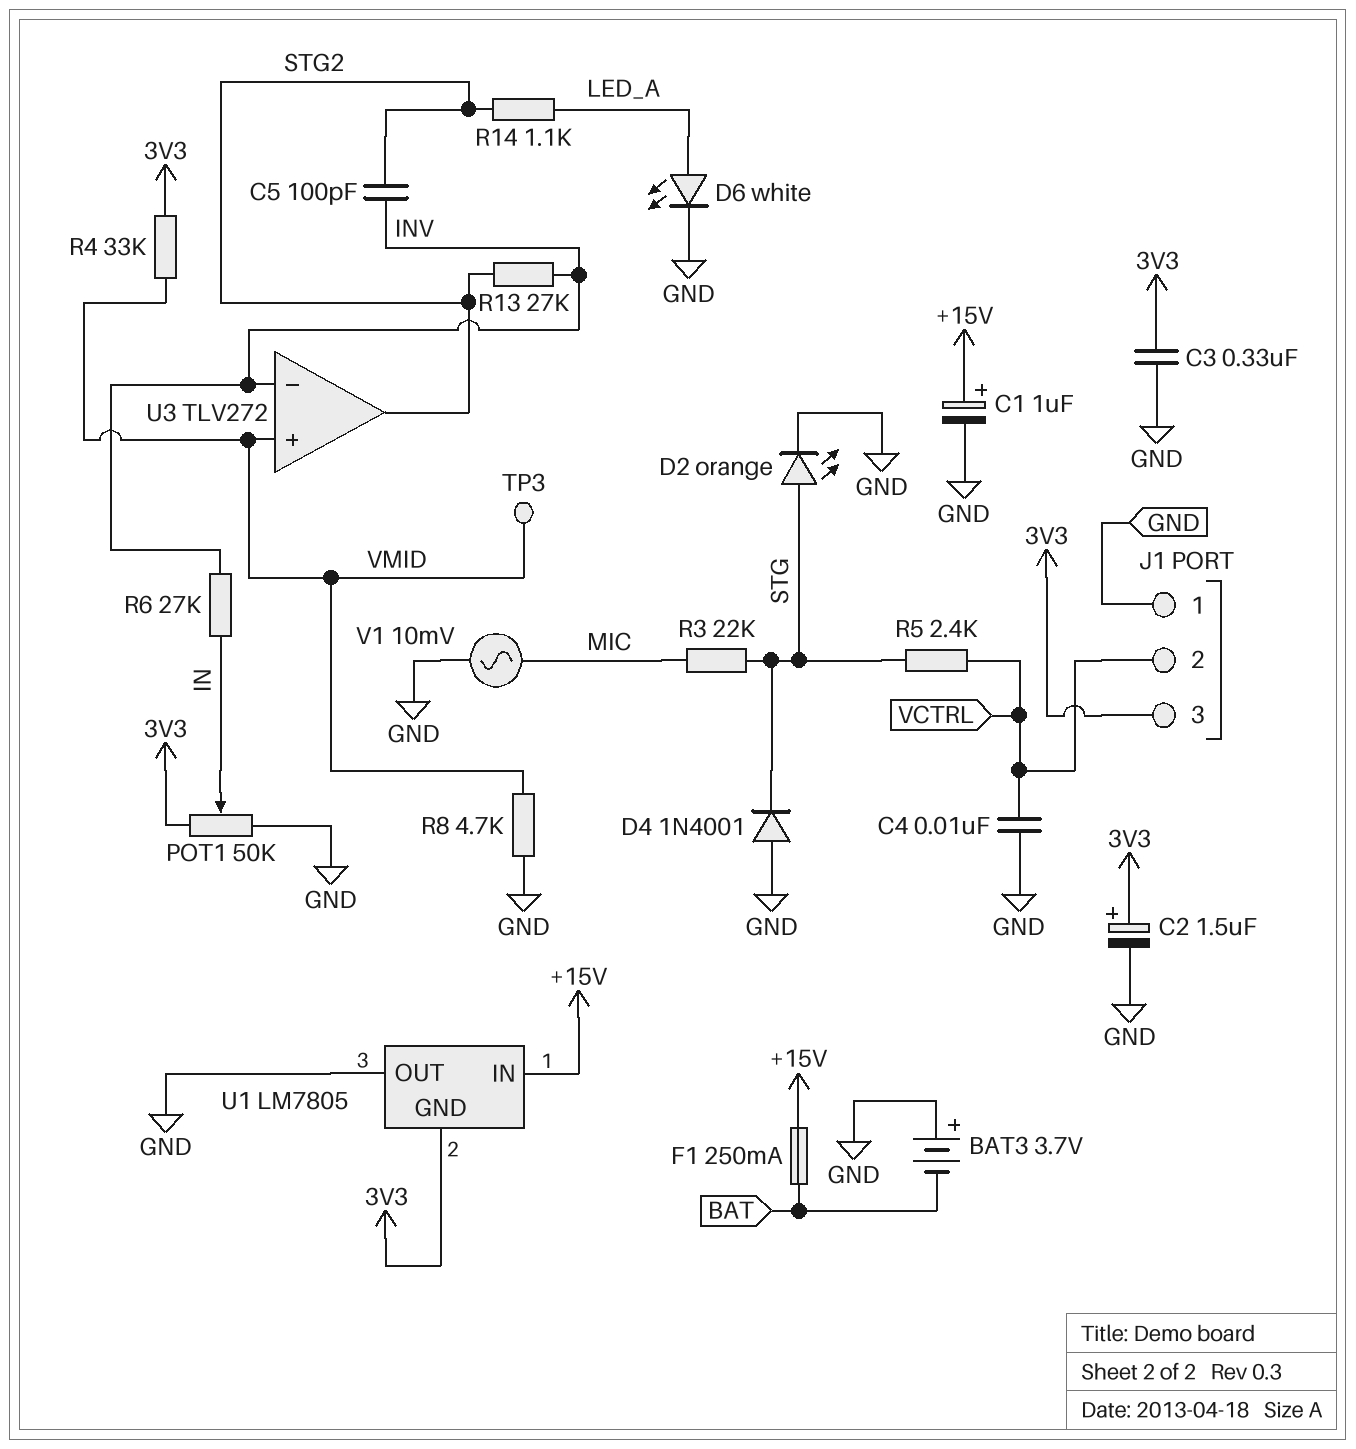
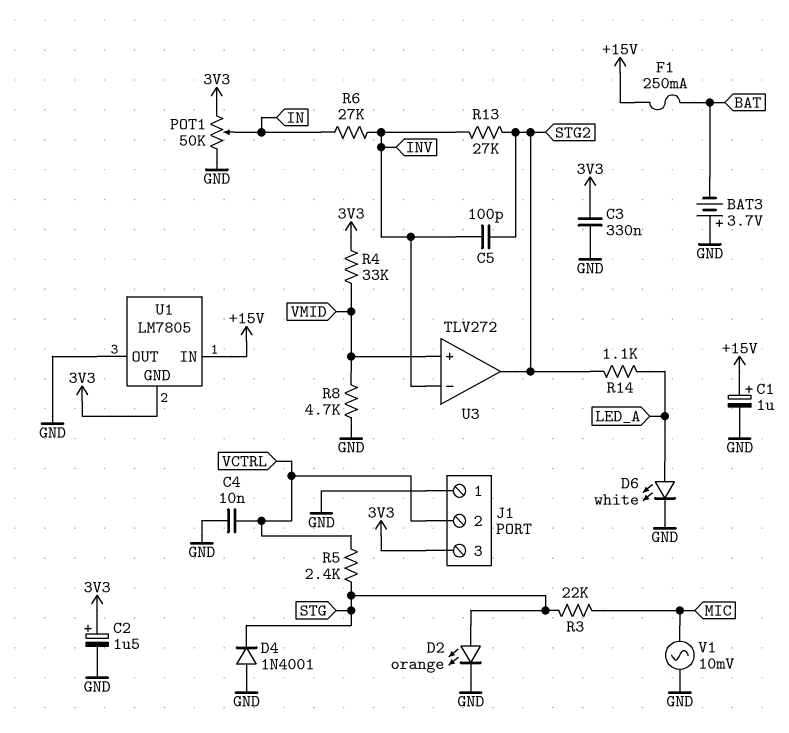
TP3: test point (VMID) -> none

